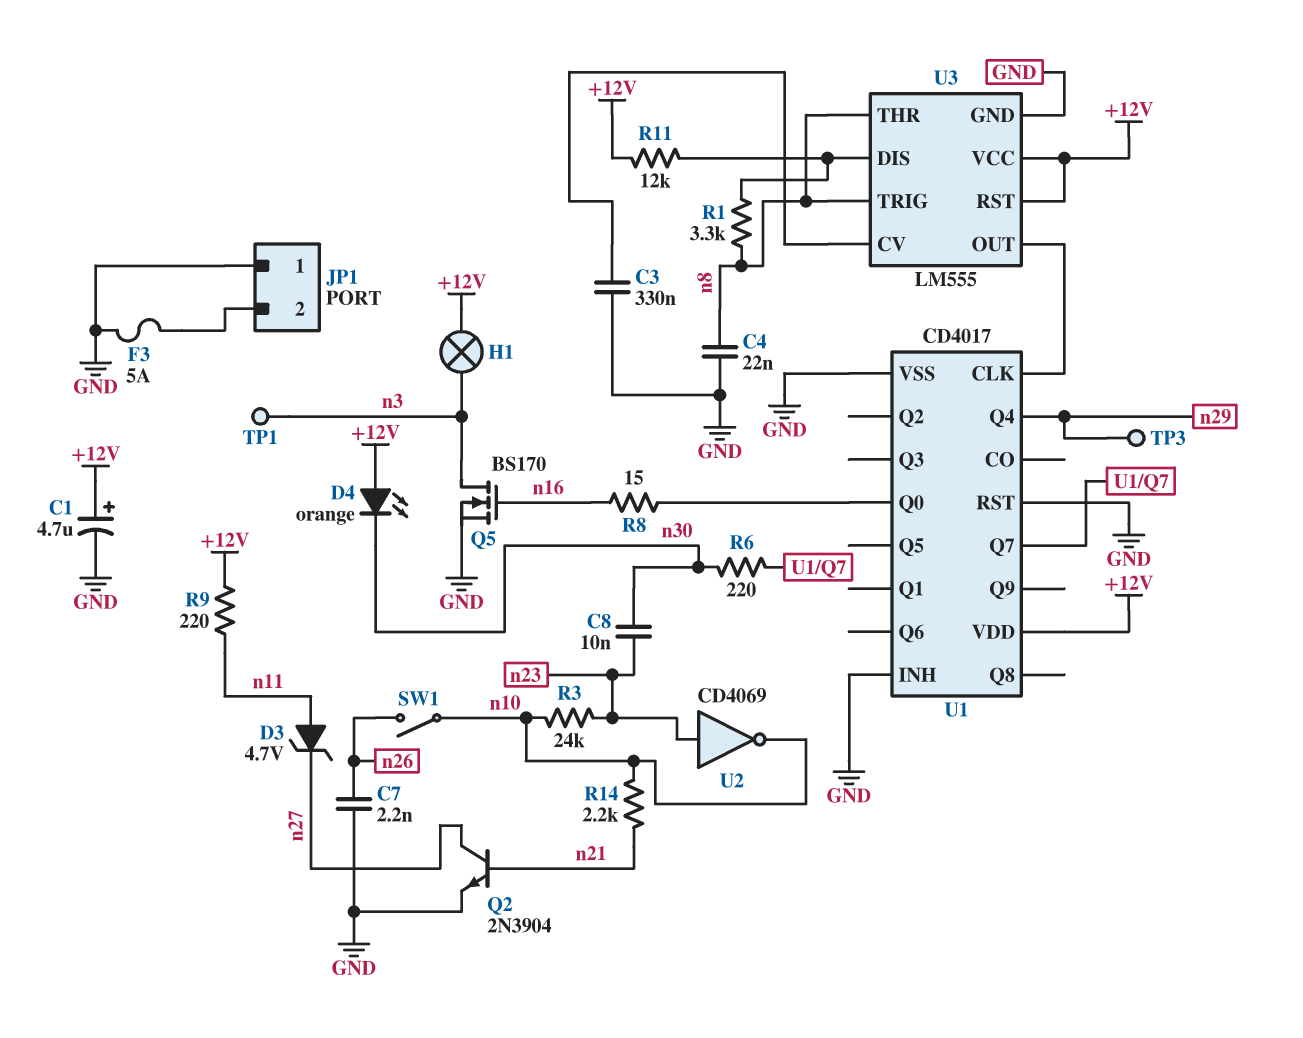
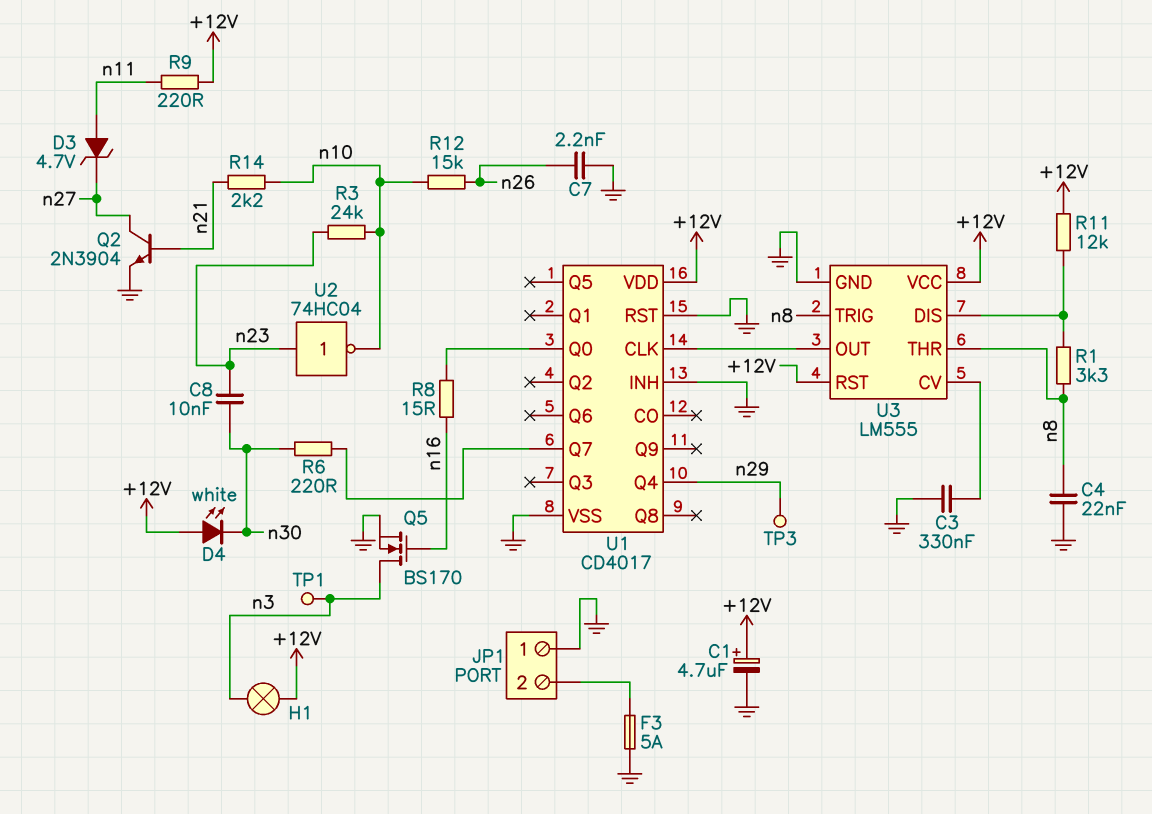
D4: LED orange (A +12V, K n30) -> LED white (A +12V, K n30)
R12: none -> 15k (n10, n26)
SW1: switch (n10, n26) -> none
U2: NOT CD4069 (in n23, out n10) -> NOT 74HC04 (in n23, out n10)

